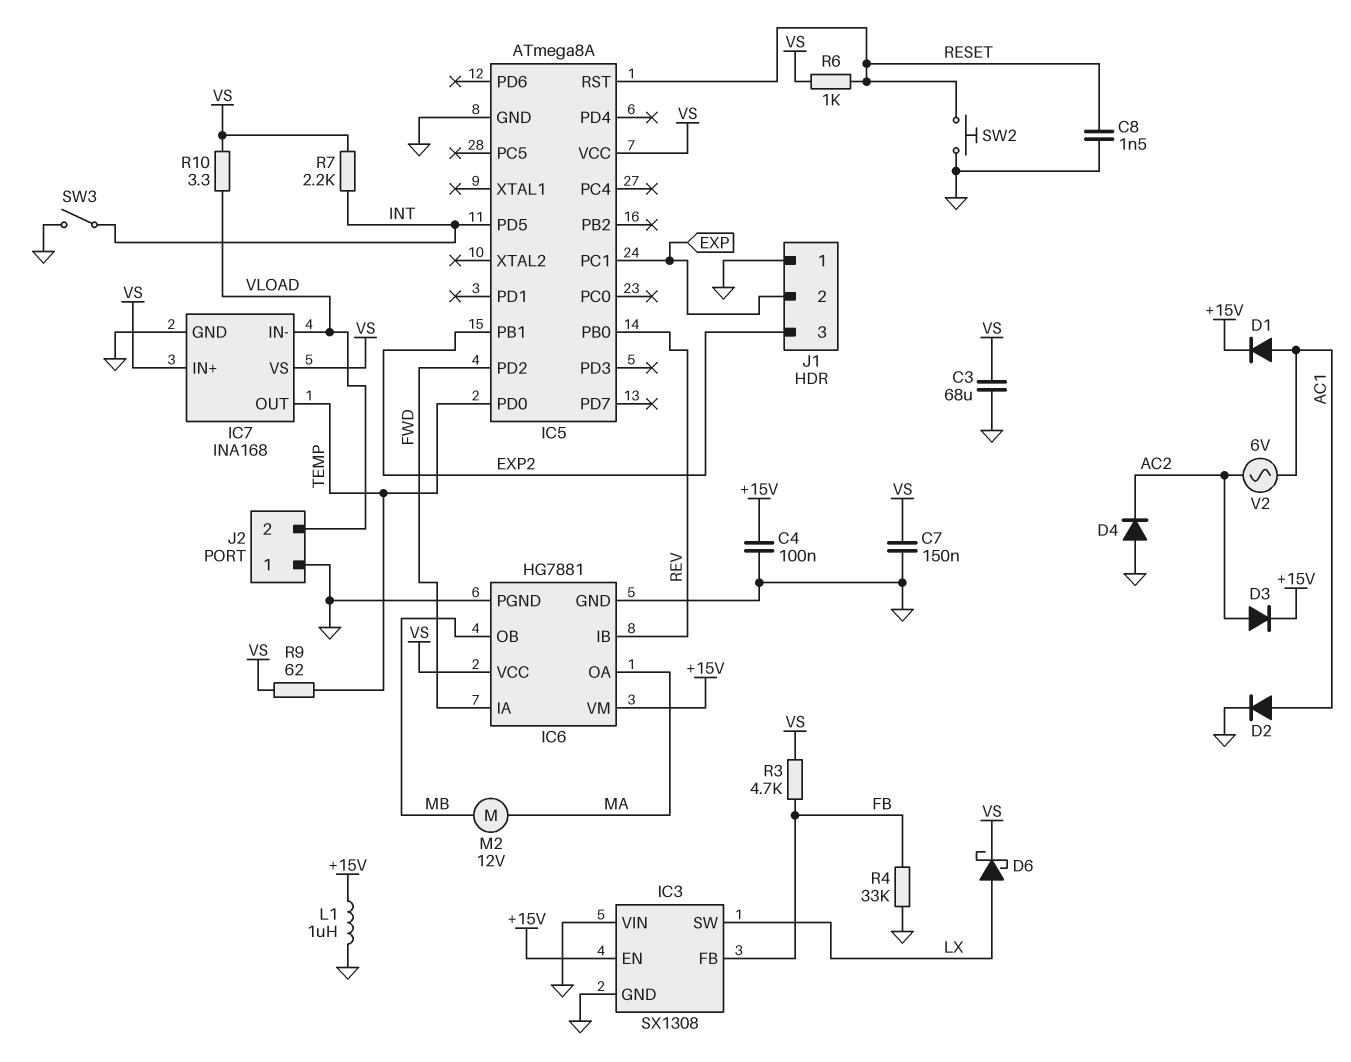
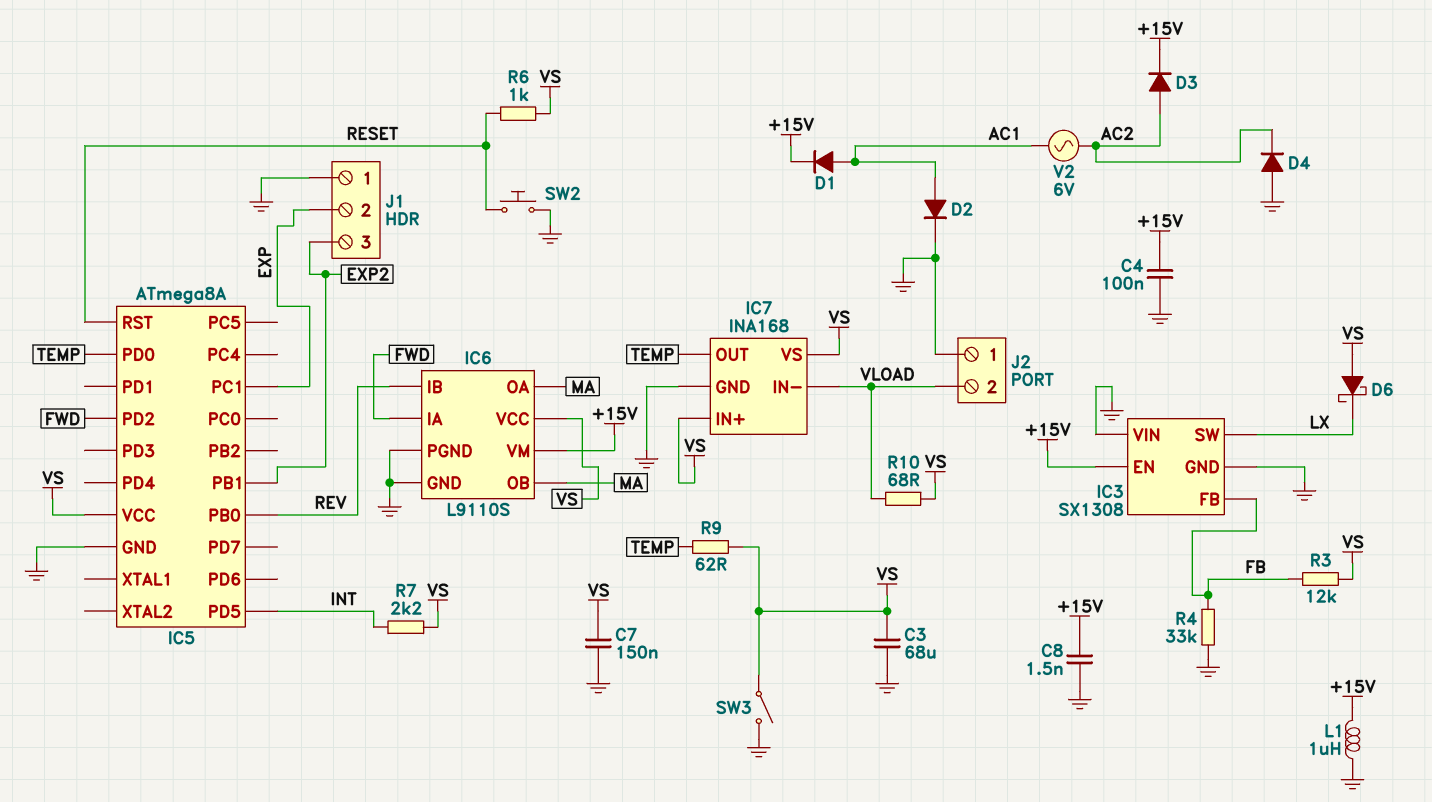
C8: 1.5nF (GND, RESET) -> 1.5nF (+15V, GND)
D6: schottky (A LX, K VS) -> schottky (A VS, K LX)
IC6: HG7881 -> L9110S
IC6 pin OB: MB -> MA
M2: motor 12V (MA, MB) -> none
R3: 4.7k (FB, VS) -> 12k (FB, VS)
R10: 3.3 (VLOAD, VS) -> 68 (VLOAD, VS)
SW3: switch (GND, INT) -> switch (GND, VS)

